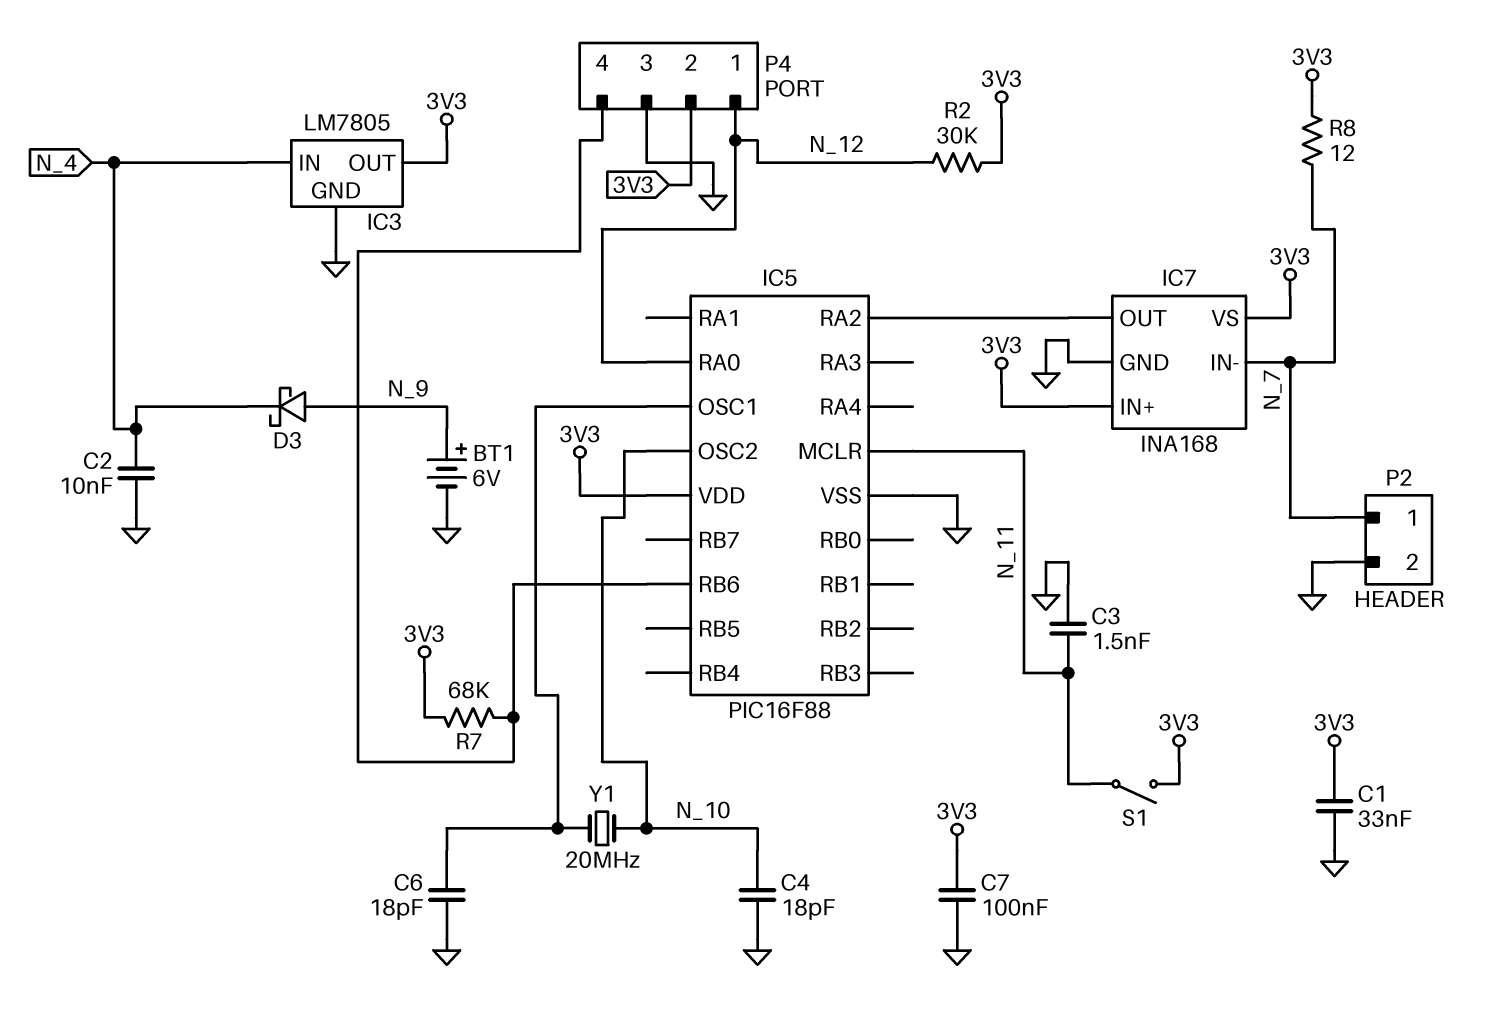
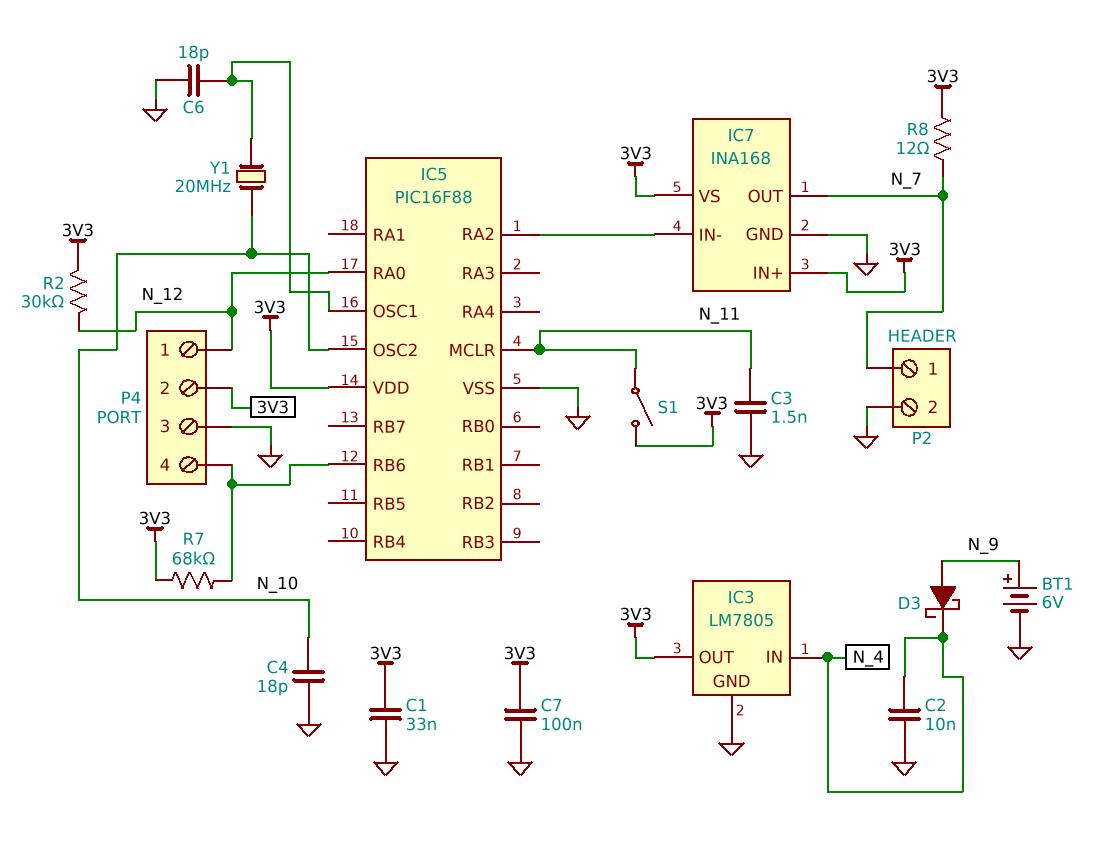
IC7 pin IN-: N_7 -> IC5/RA2
IC7 pin OUT: IC5/RA2 -> N_7

